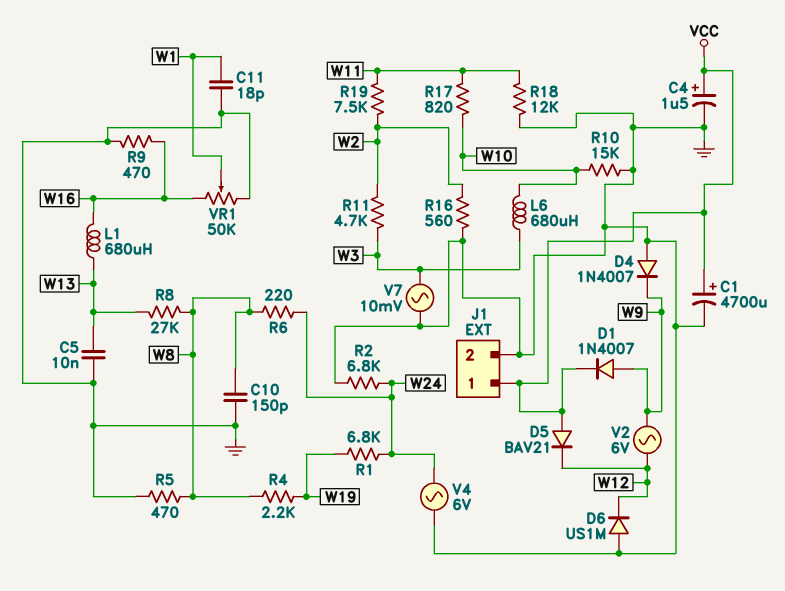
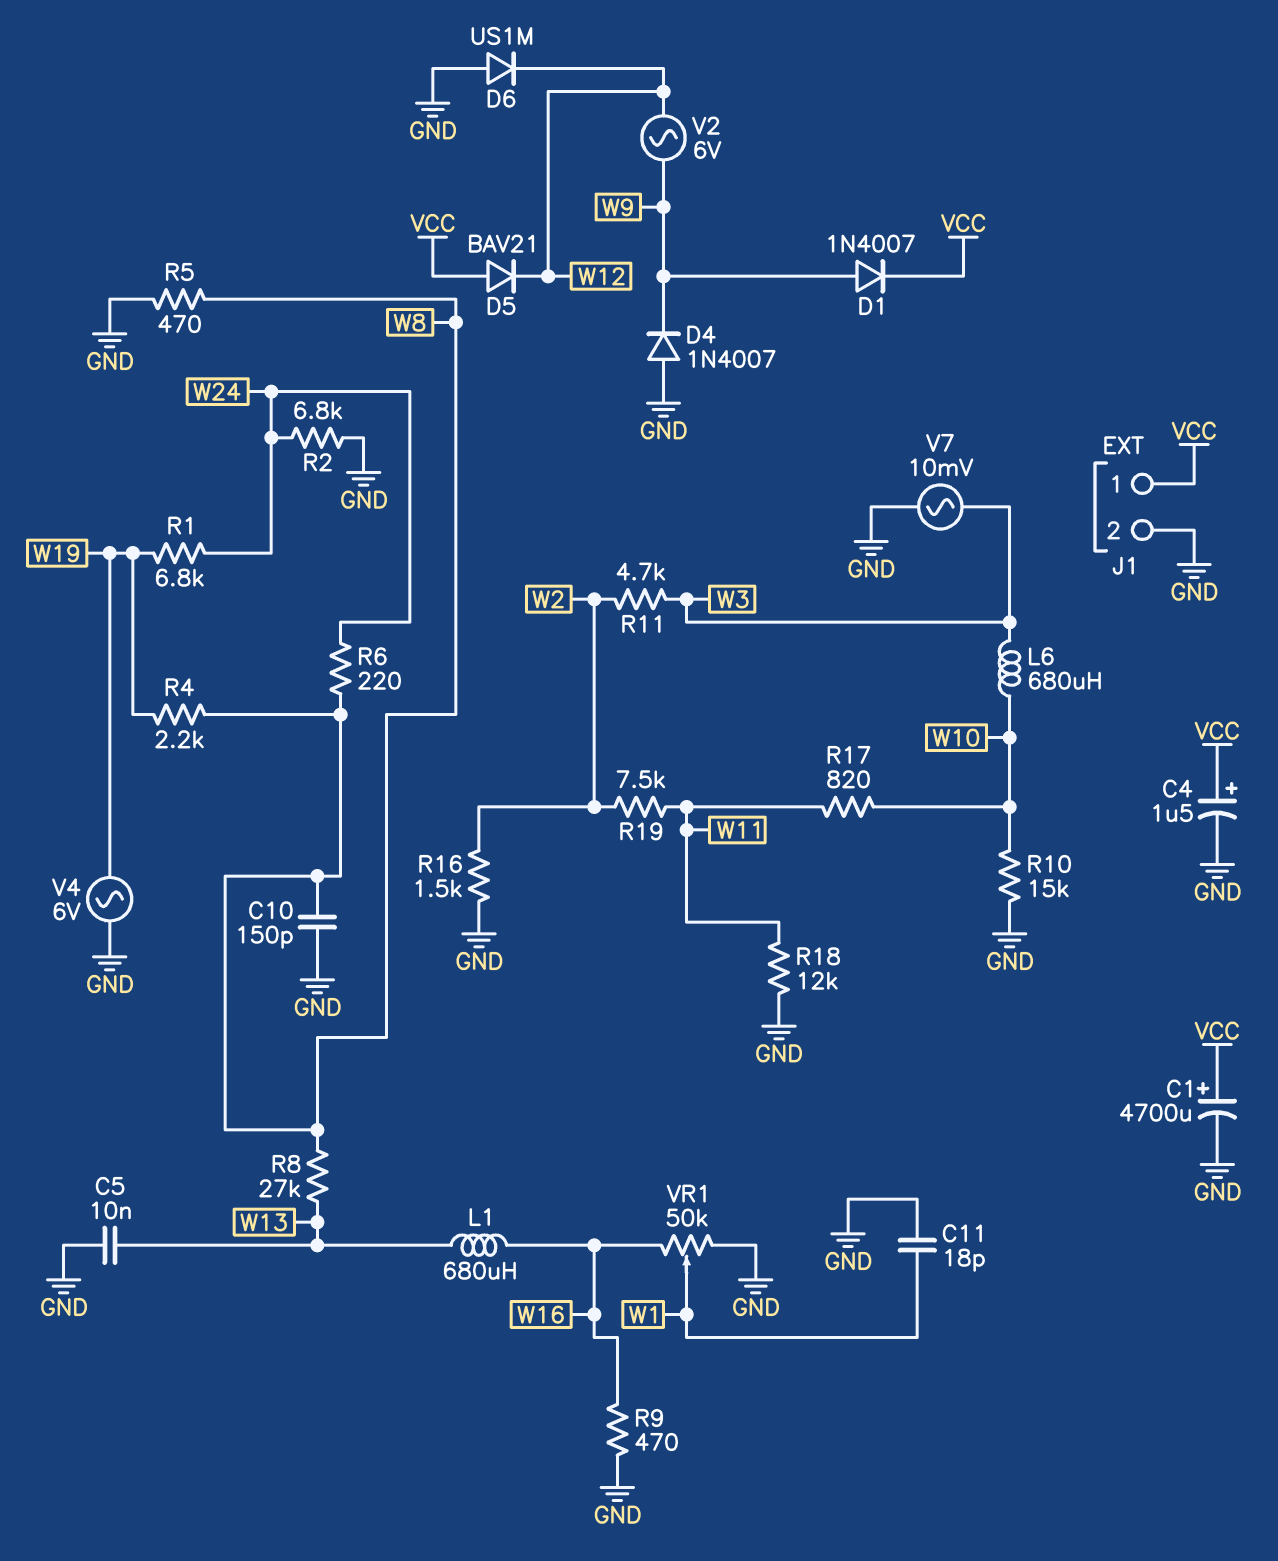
R16: 560 (GND, W2) -> 1.5k (GND, W2)
V4: AC 6V (GND, W24) -> AC 6V (GND, W19)

